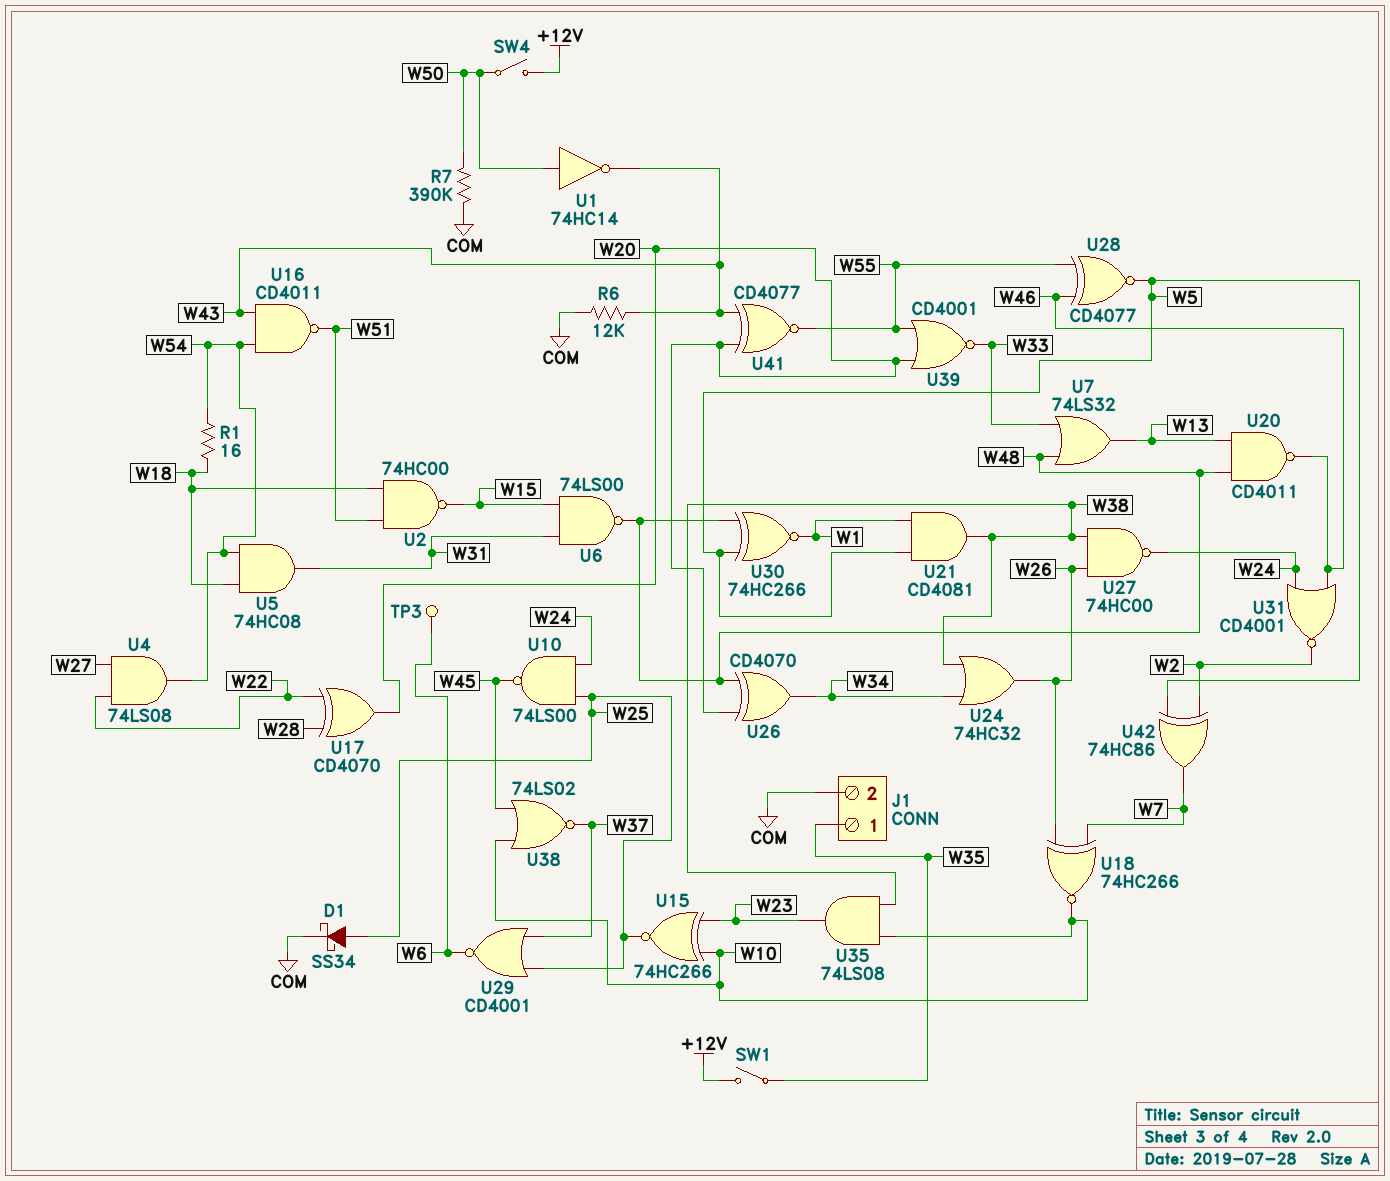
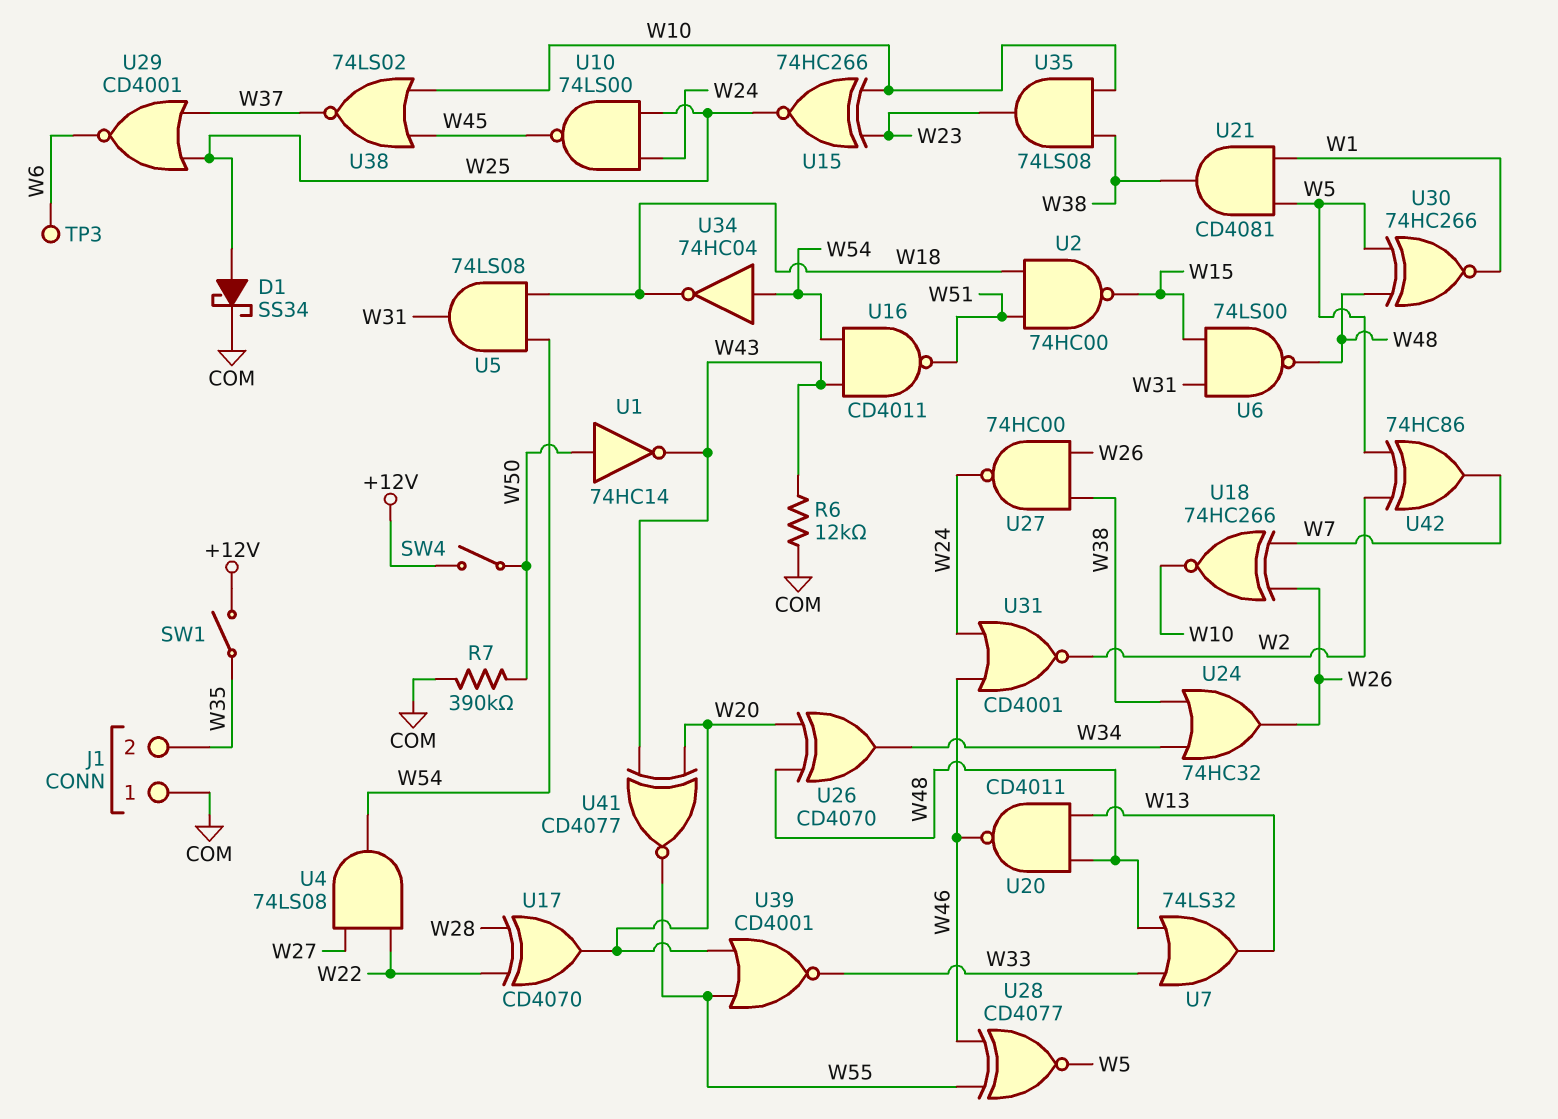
J1 pin 1: W35 -> COM
J1 pin 2: COM -> W35
R1: 16 (W18, W54) -> none
U5: AND 74HC08 (in W18, in W54, out W31) -> AND 74LS08 (in W18, in W54, out W31)
U34: none -> NOT 74HC04 (in W54, out W18)

